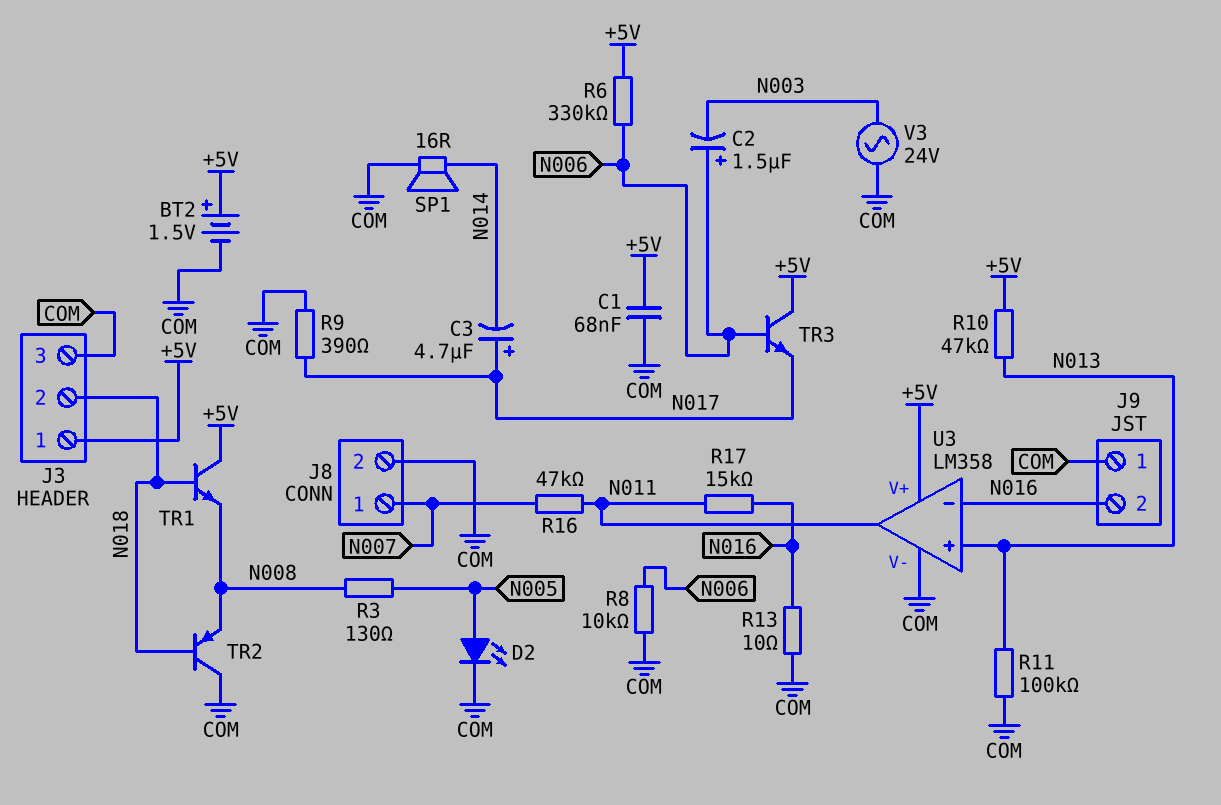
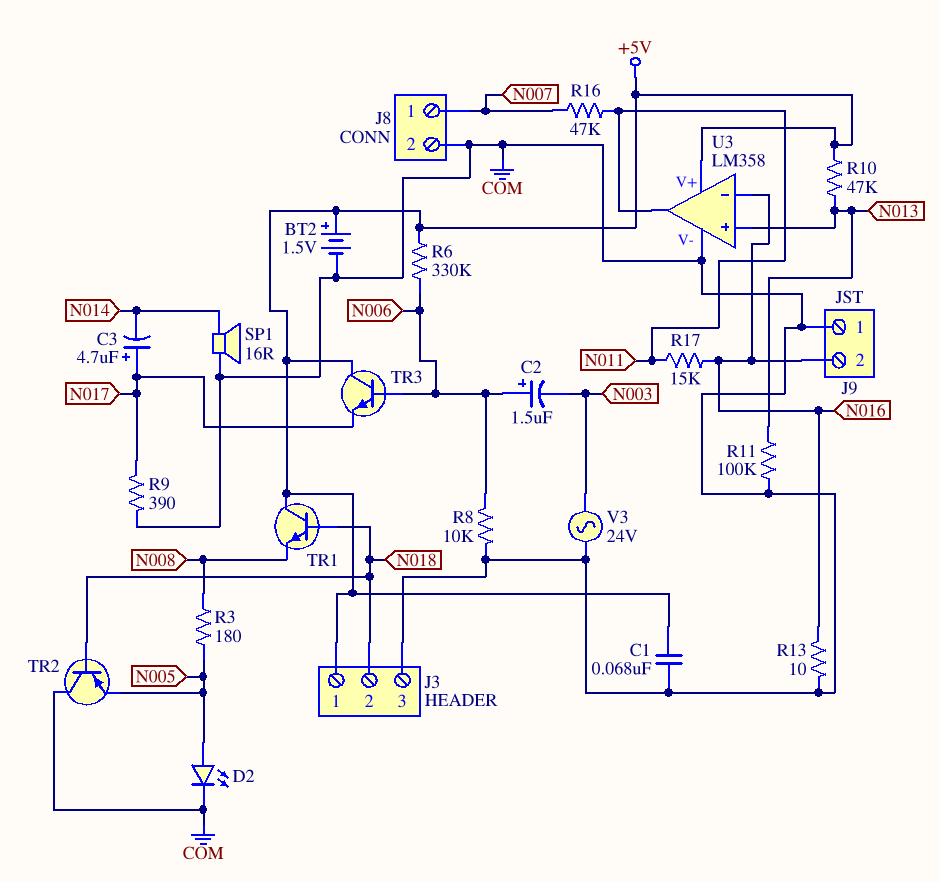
R3: 130 (N005, N008) -> 180 (N005, N008)
TR2: PNP (B N018, C COM, E N008) -> PNP (B N018, C COM, E N005)

